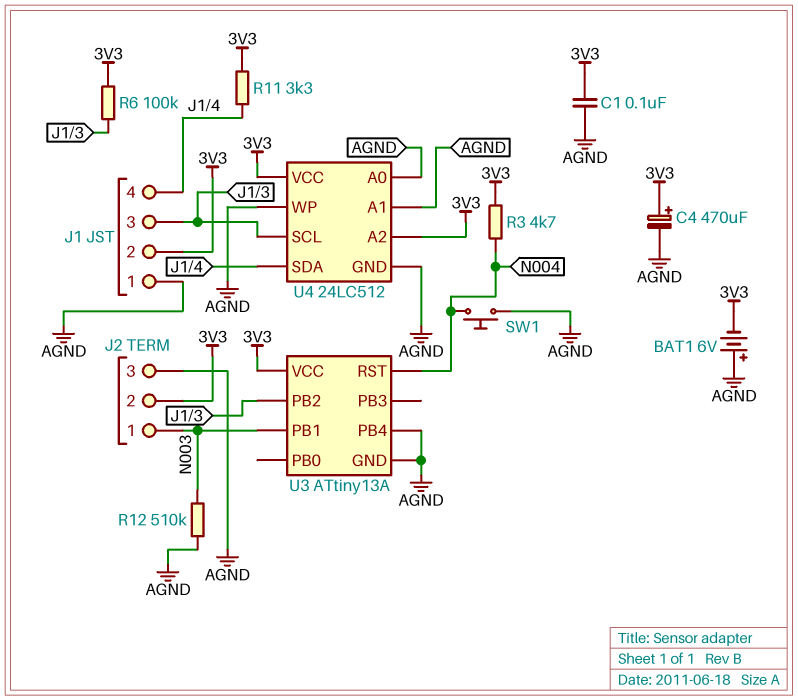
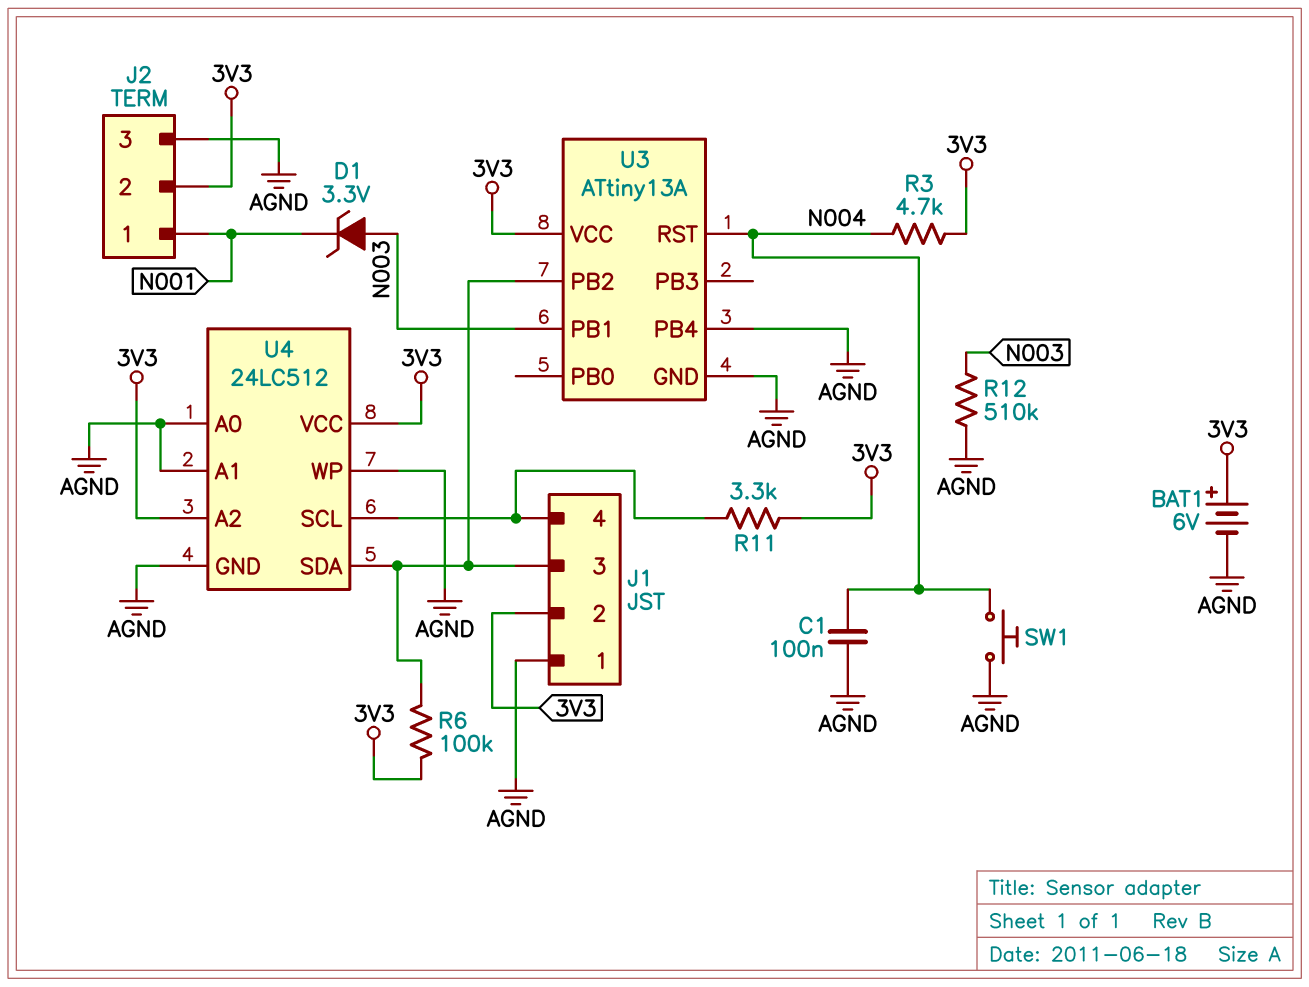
BAT1: 6V (plus AGND, minus 3V3) -> 6V (plus 3V3, minus AGND)
C1: 100nF (3V3, AGND) -> 100nF (AGND, N004)
C4: 470uF (plus 3V3, minus AGND) -> none
D1: none -> zener 3.3V (A N003, K N001)
J2 pin 1: N003 -> N001
U4 pin SCL: J1/3 -> J1/4
U4 pin SDA: J1/4 -> J1/3

